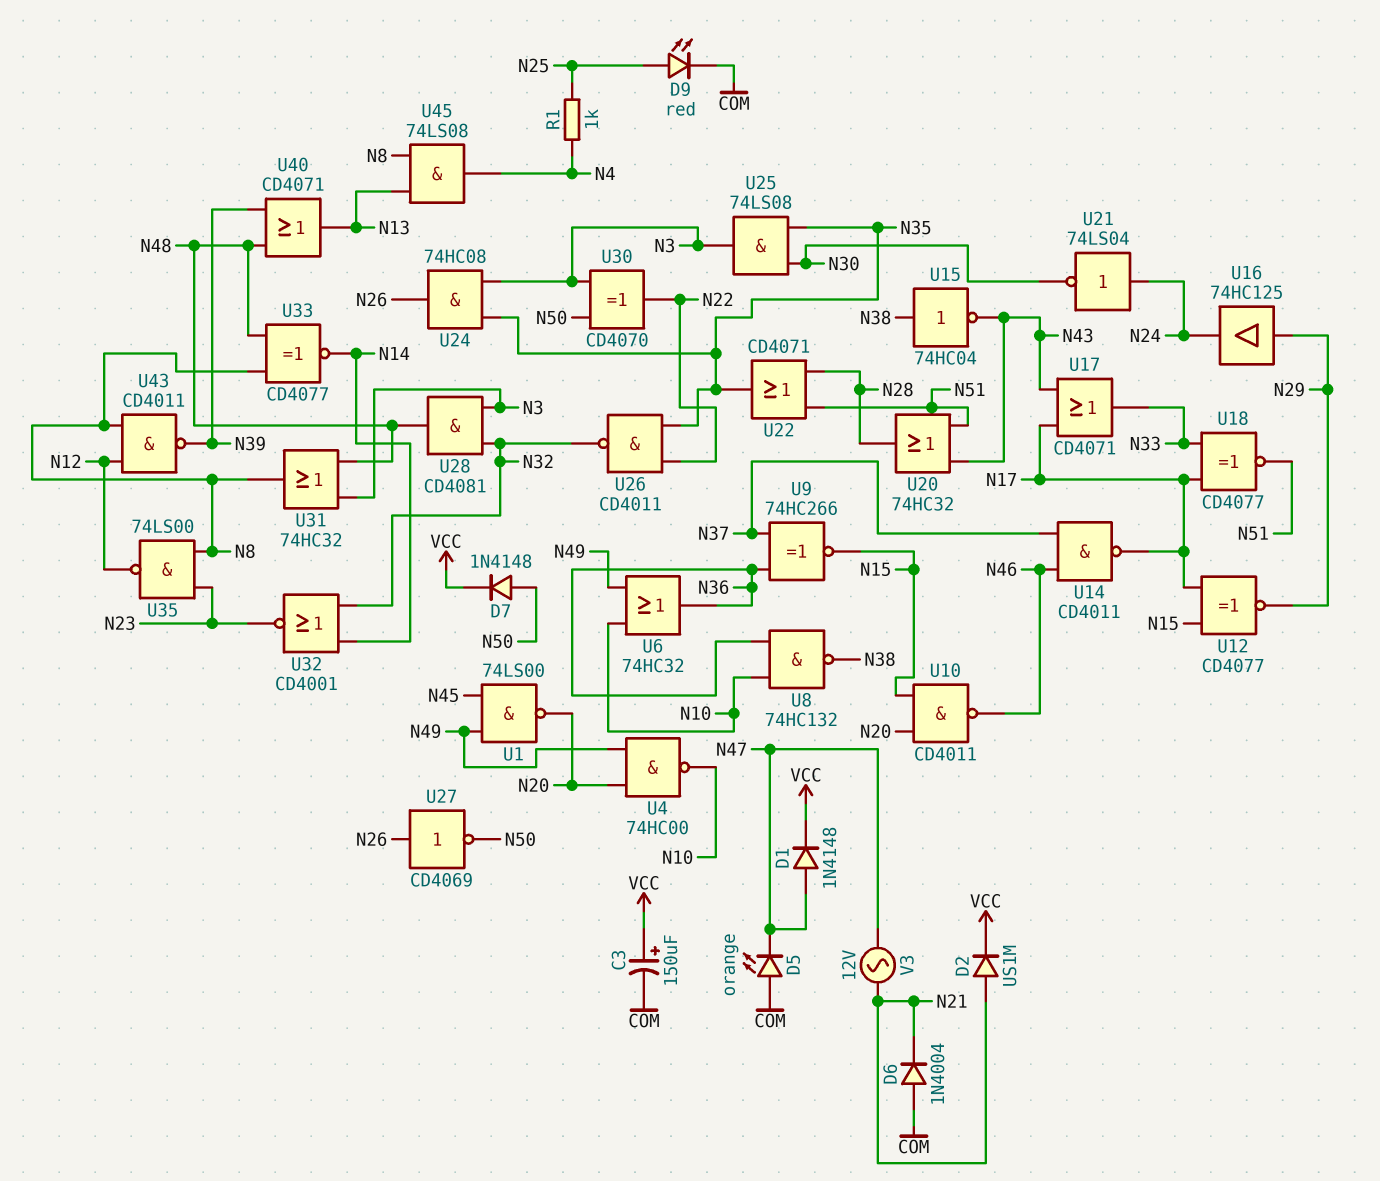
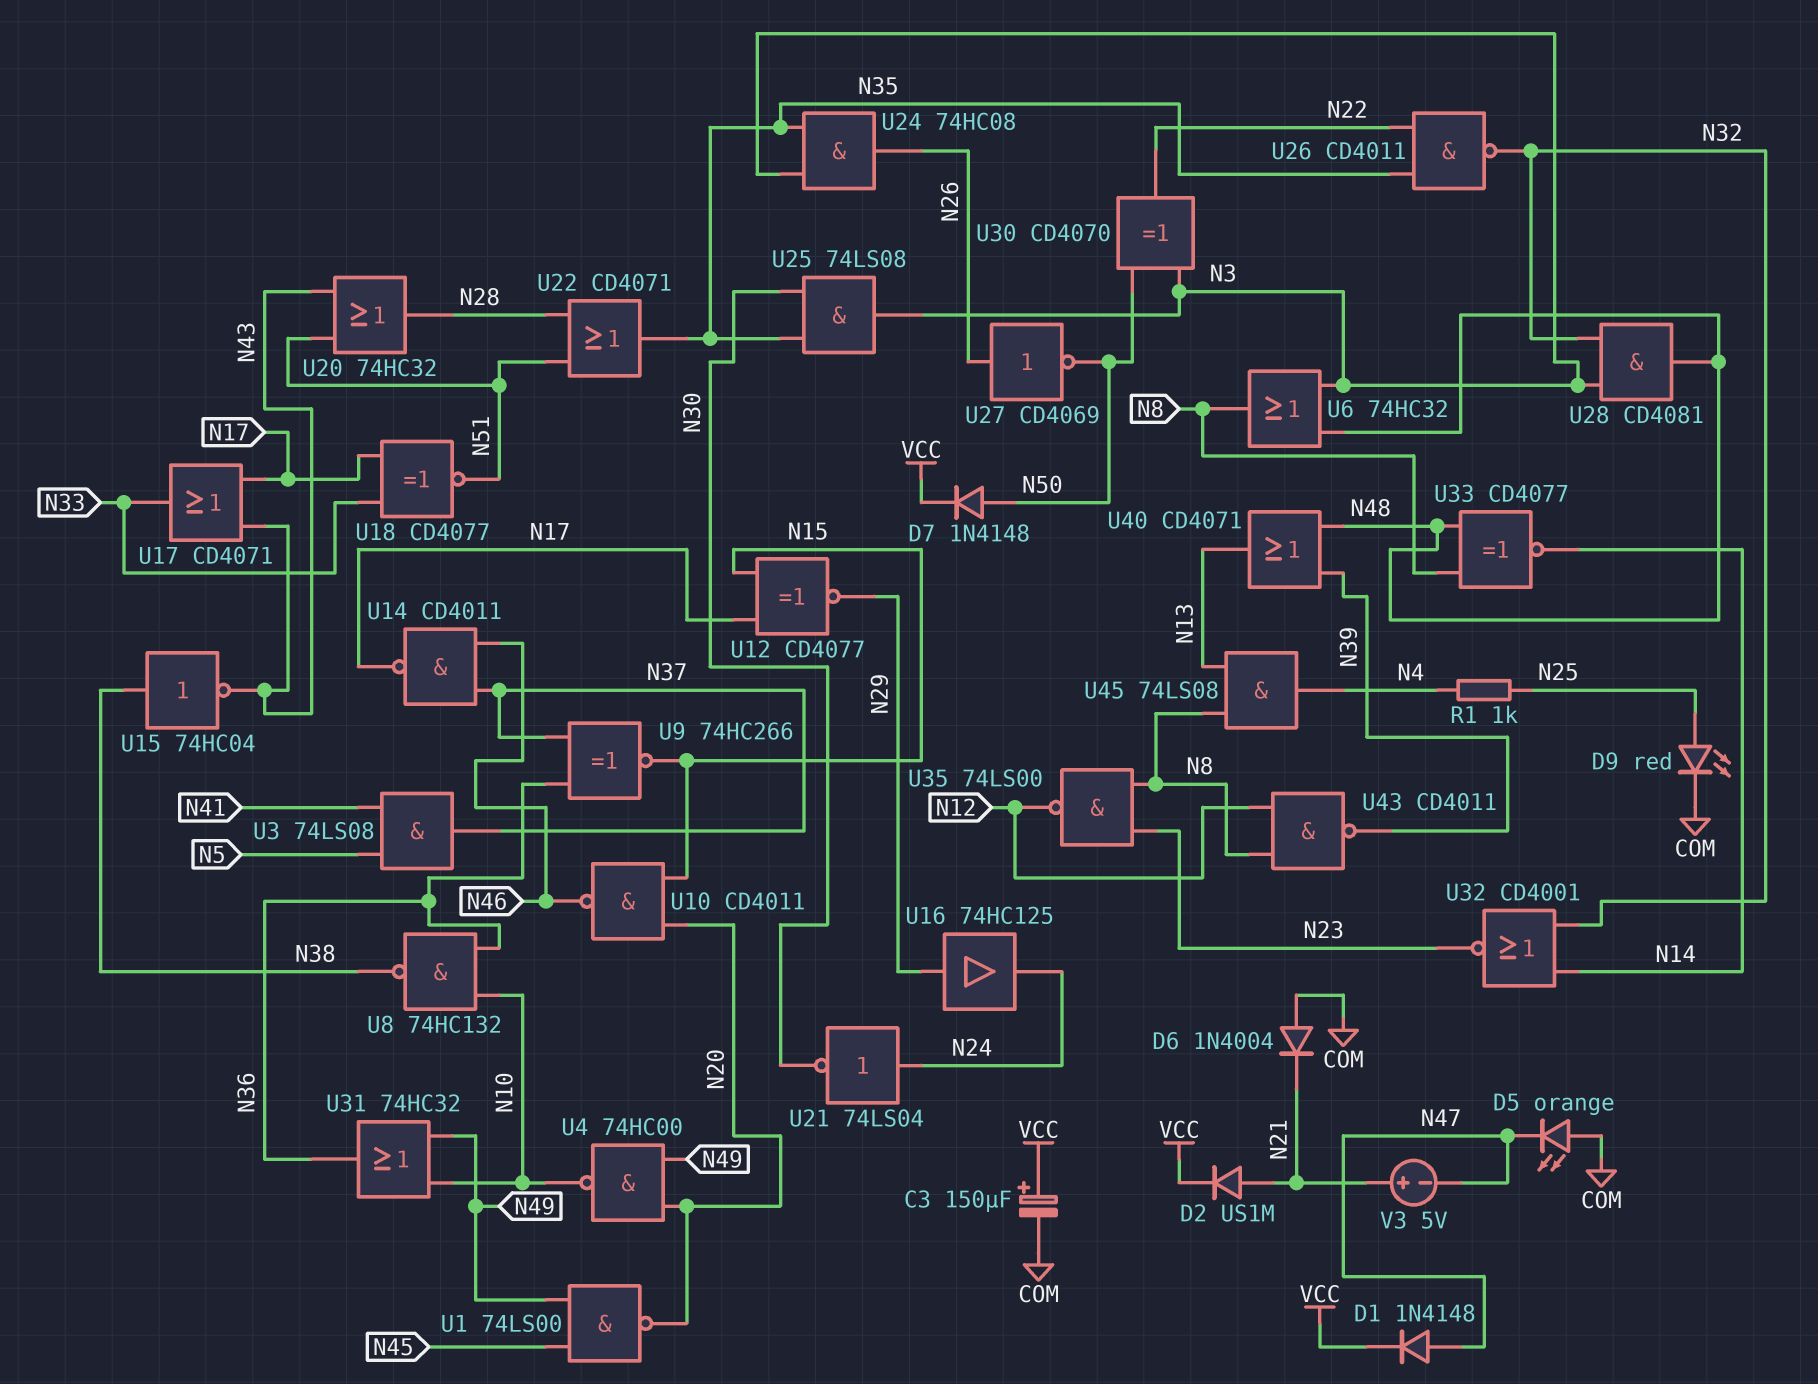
U3: none -> AND 74LS08 (in N5, in N41, out N37)
U6: OR 74HC32 (in N10, in N49, out N36) -> OR 74HC32 (in N3, in N48, out N8)
U31: OR 74HC32 (in N3, in N48, out N8) -> OR 74HC32 (in N10, in N49, out N36)
V3: AC 12V (N21, N47) -> 5V (plus N21, minus N47)

